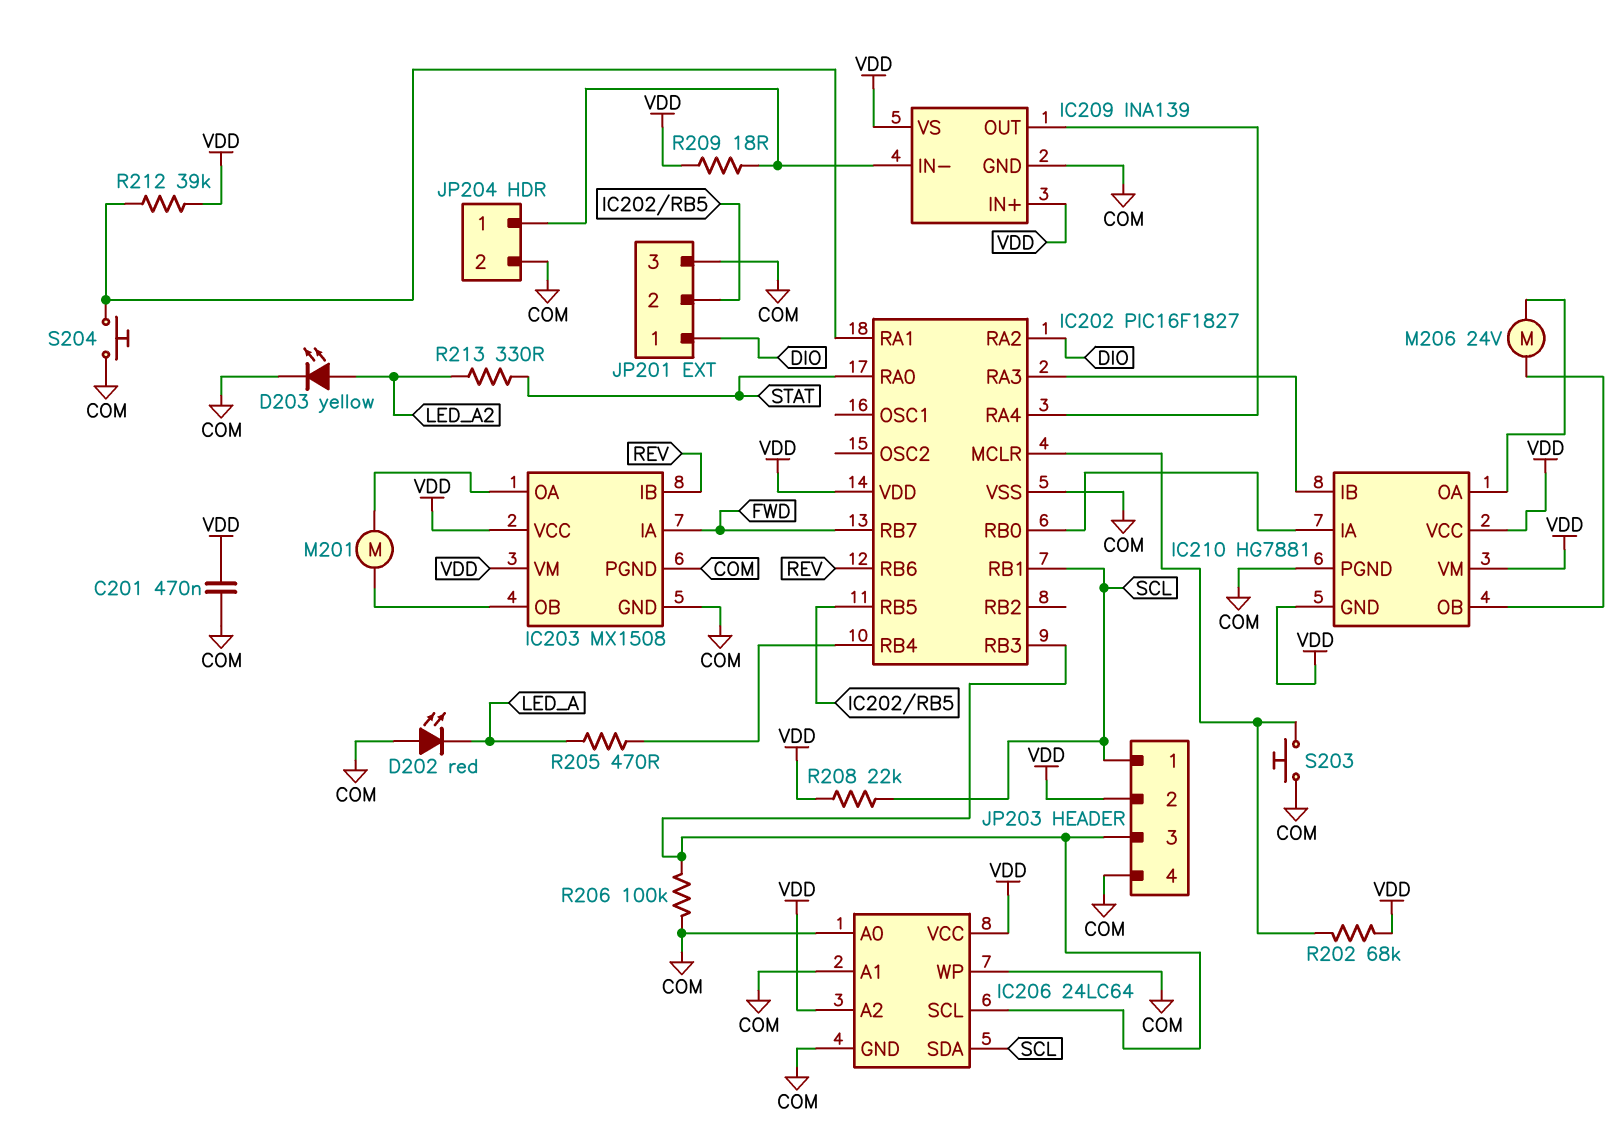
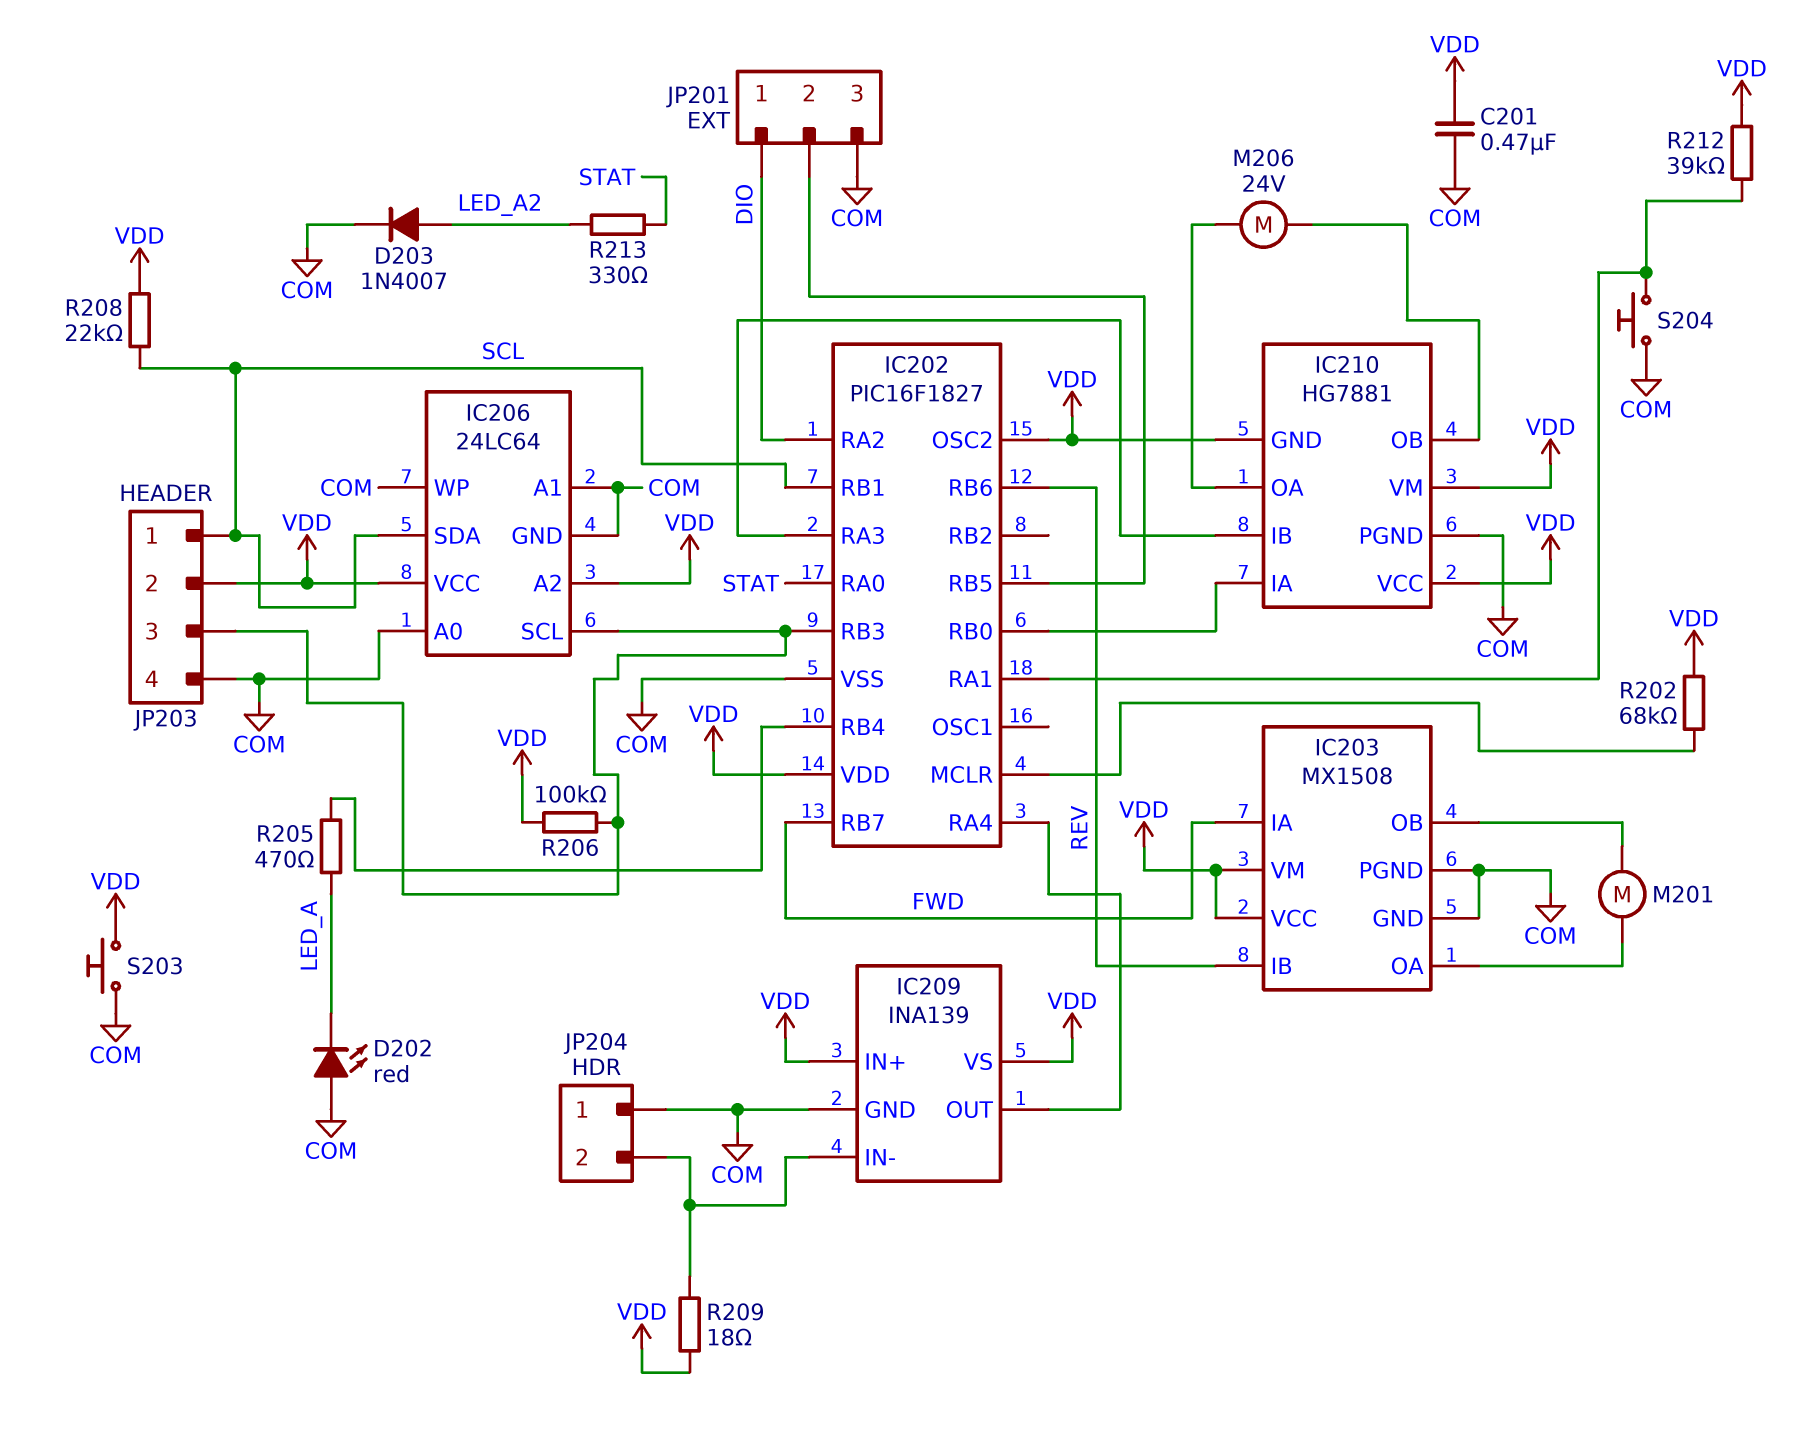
D203: LED yellow (A LED_A2, K COM) -> diode 1N4007 (A LED_A2, K COM)
IC202 pin OSC2: none -> VDD
JP204 pin 1: IC209/IN- -> COM
JP204 pin 2: COM -> IC209/IN-
R206: 100k (COM, IC202/RB3) -> 100k (IC202/RB3, VDD)
S203: button (COM, IC202/MCLR) -> button (COM, VDD)

